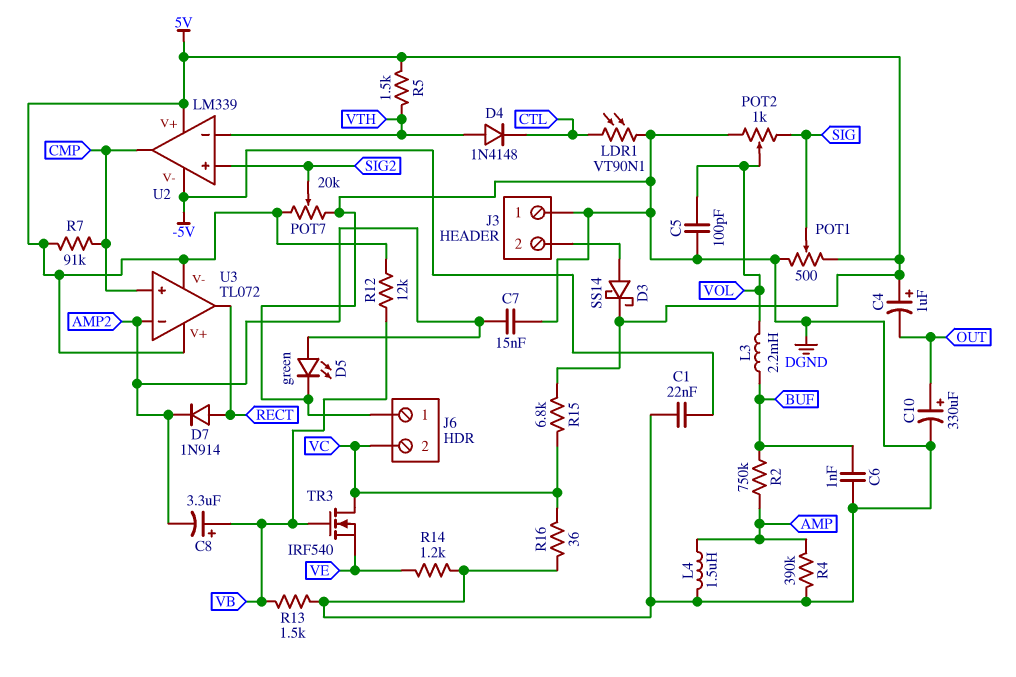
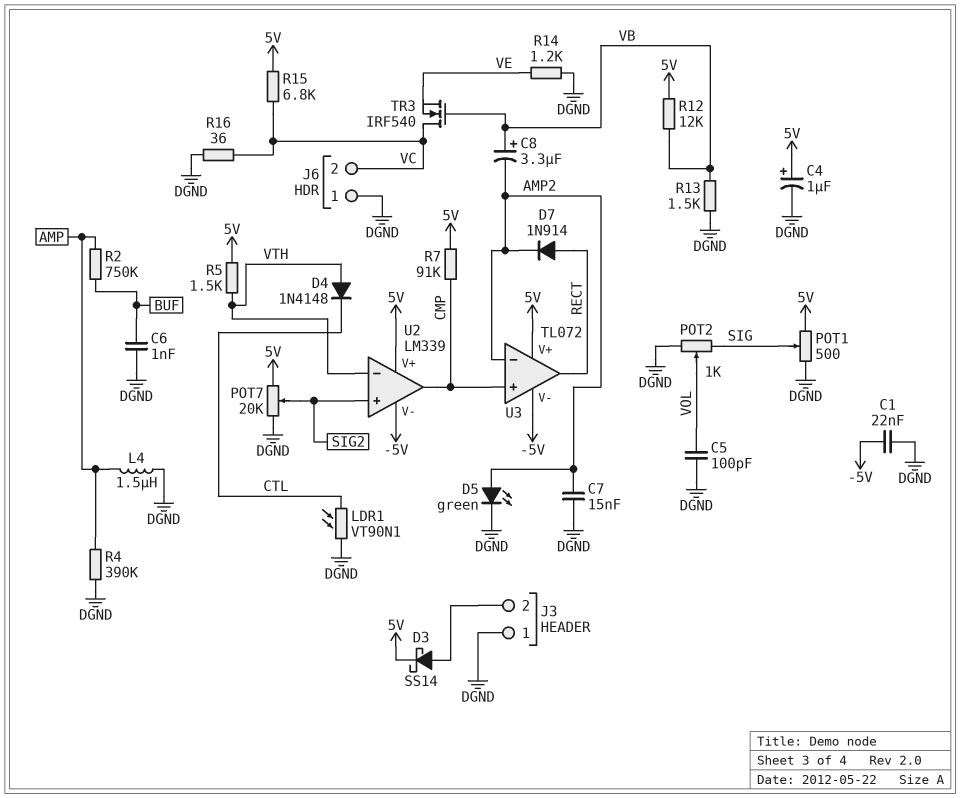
C4: 1uF (plus 5V, minus OUT) -> 1uF (plus 5V, minus DGND)
C10: 330uF (plus OUT, minus DGND) -> none
L3: 2.2mH (BUF, VOL) -> none
U3 pin V-: 5V -> -5V

